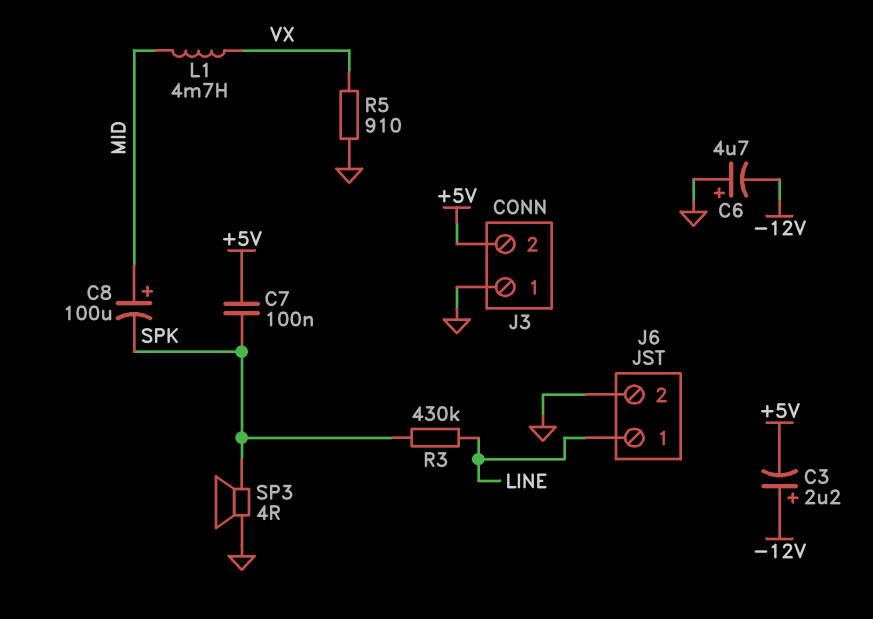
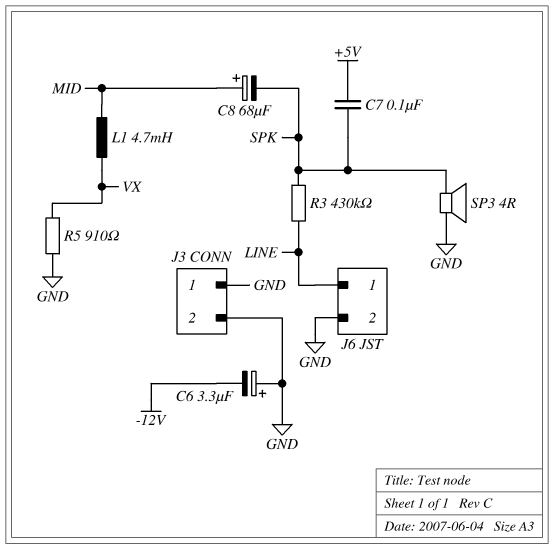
C3: 2.2uF (plus -12V, minus +5V) -> none
C6: 4.7uF (plus GND, minus -12V) -> 3.3uF (plus GND, minus -12V)
C8: 100uF (plus MID, minus SPK) -> 68uF (plus MID, minus SPK)
J3 pin 2: +5V -> GND

